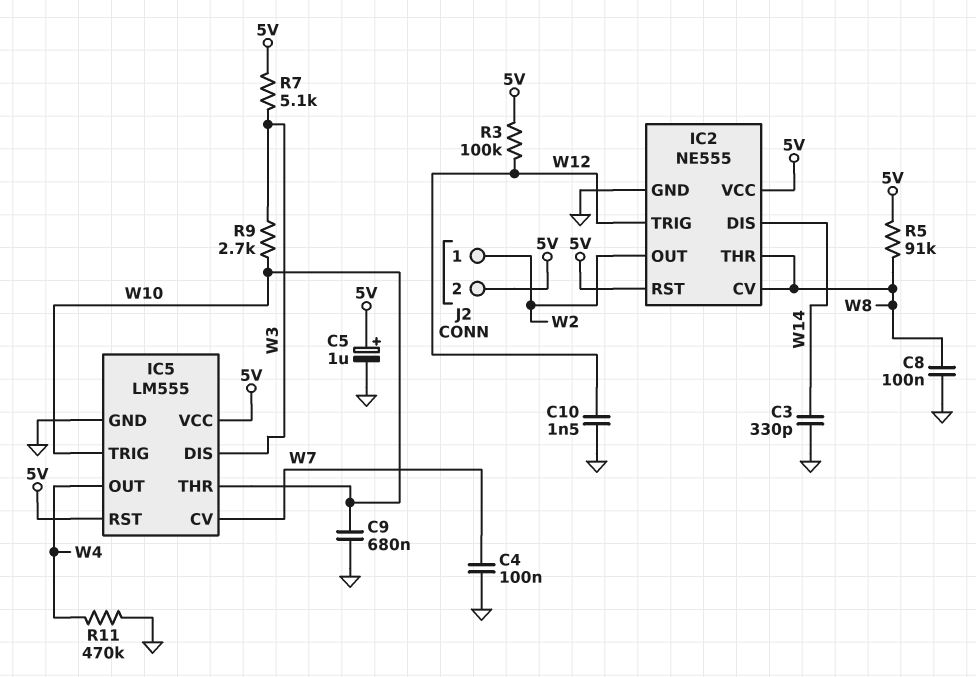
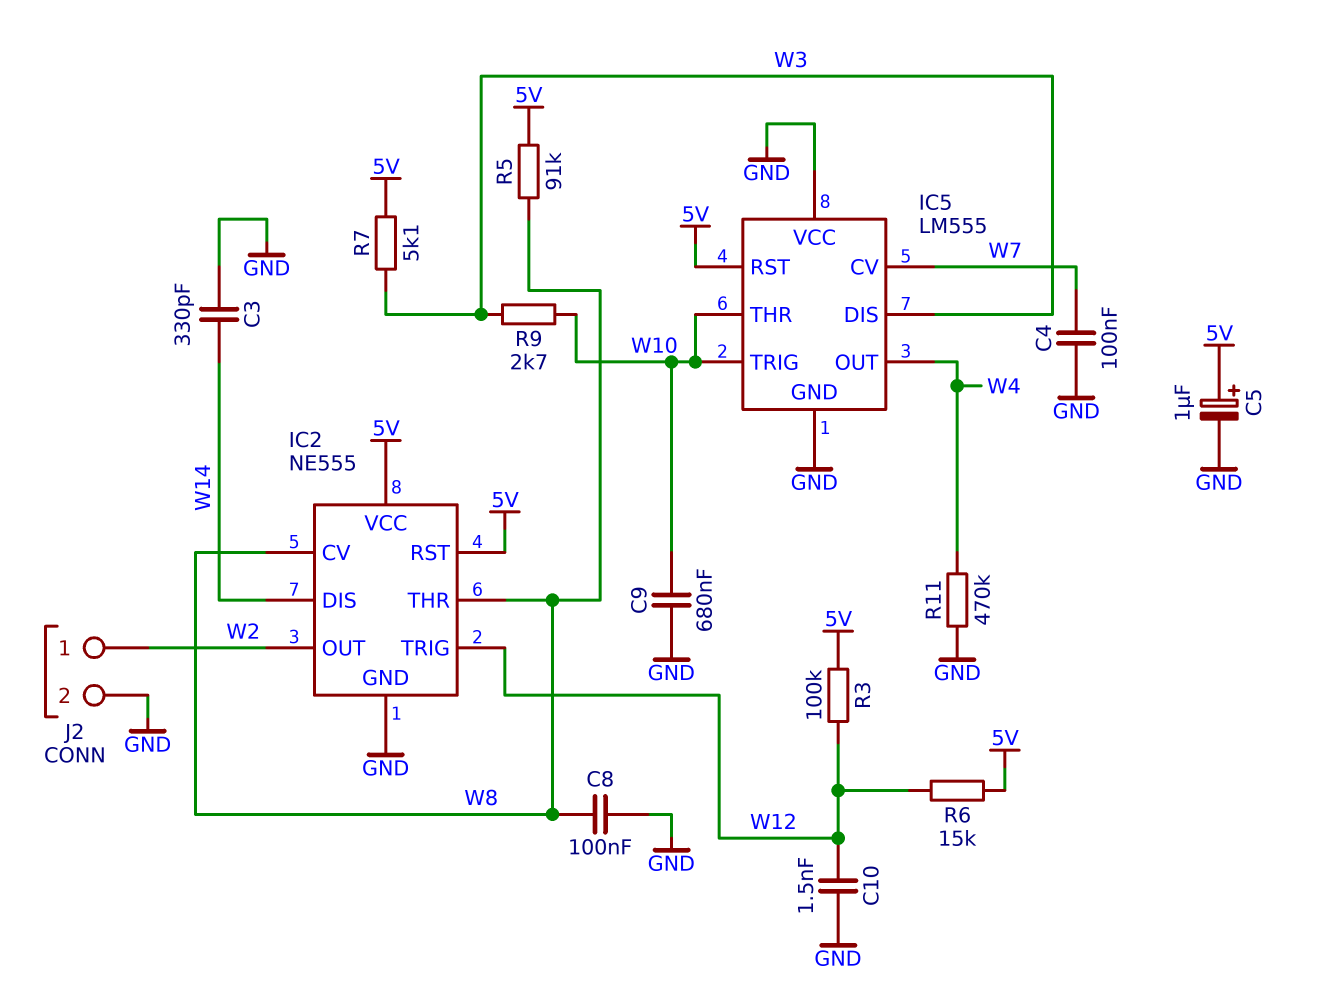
IC5 pin VCC: 5V -> GND
J2 pin 2: 5V -> GND
R6: none -> 15k (5V, W12)

